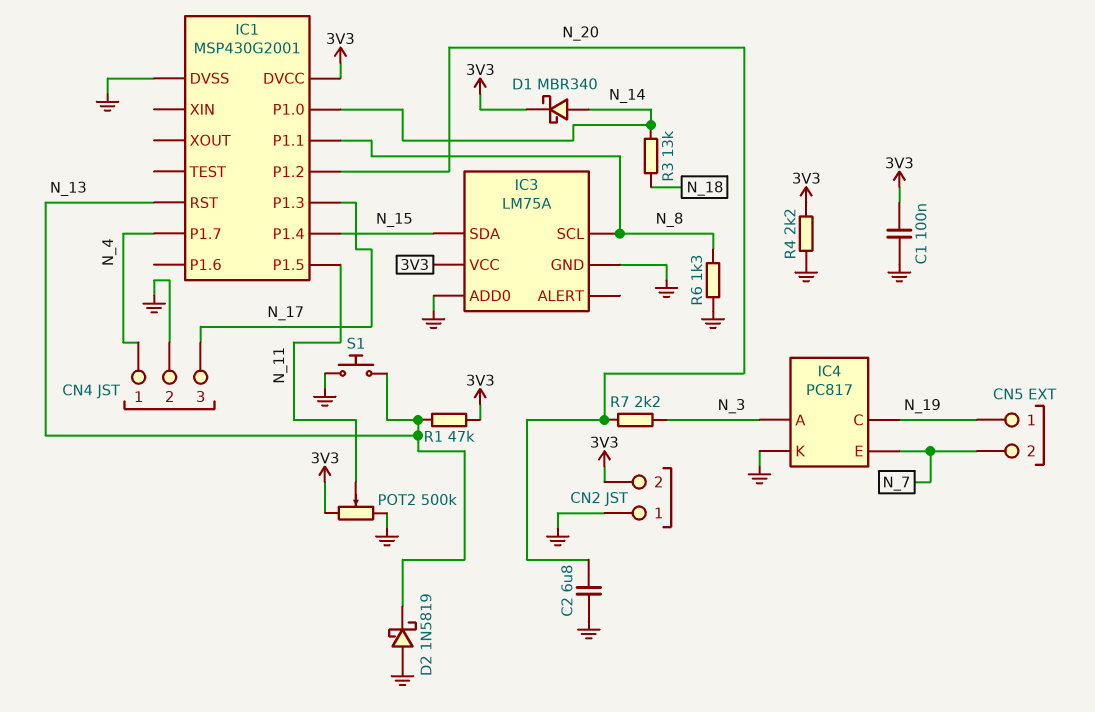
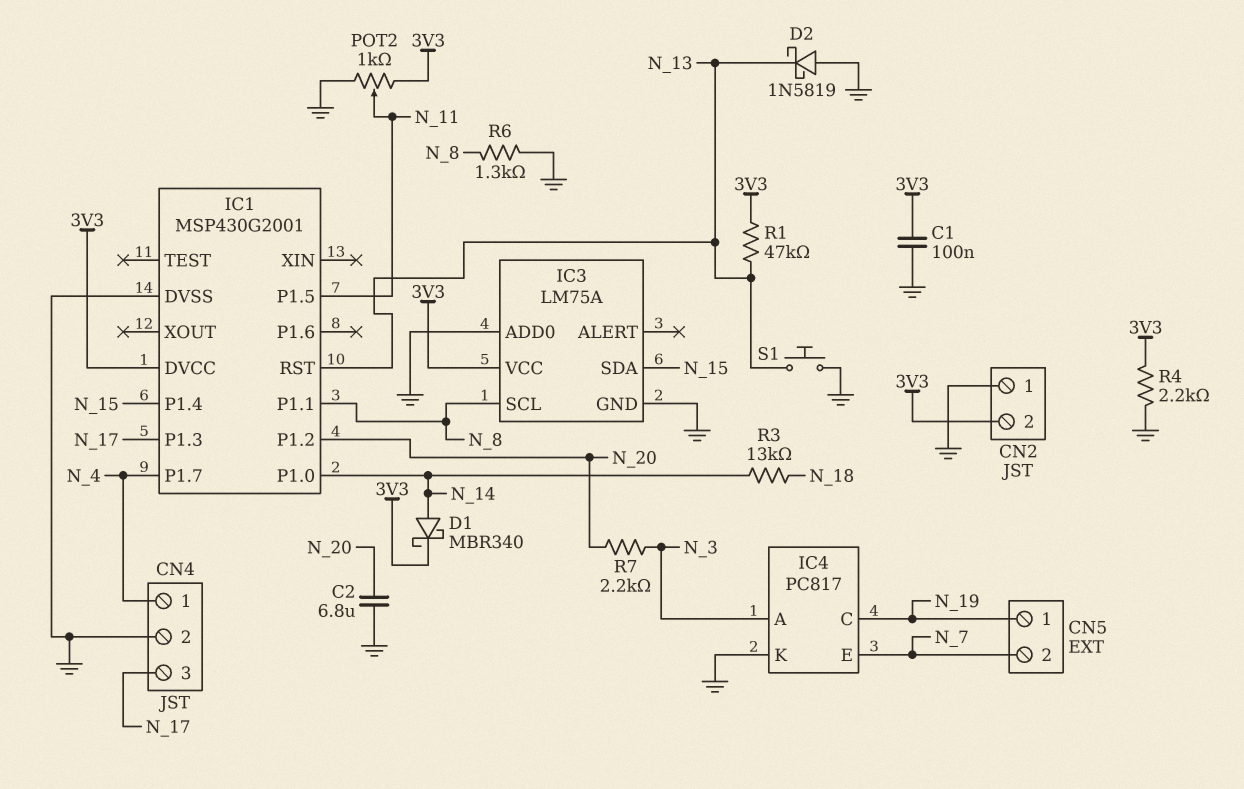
POT2: 500k (3V3, GND, wiper N_11) -> 1k (3V3, GND, wiper N_11)

